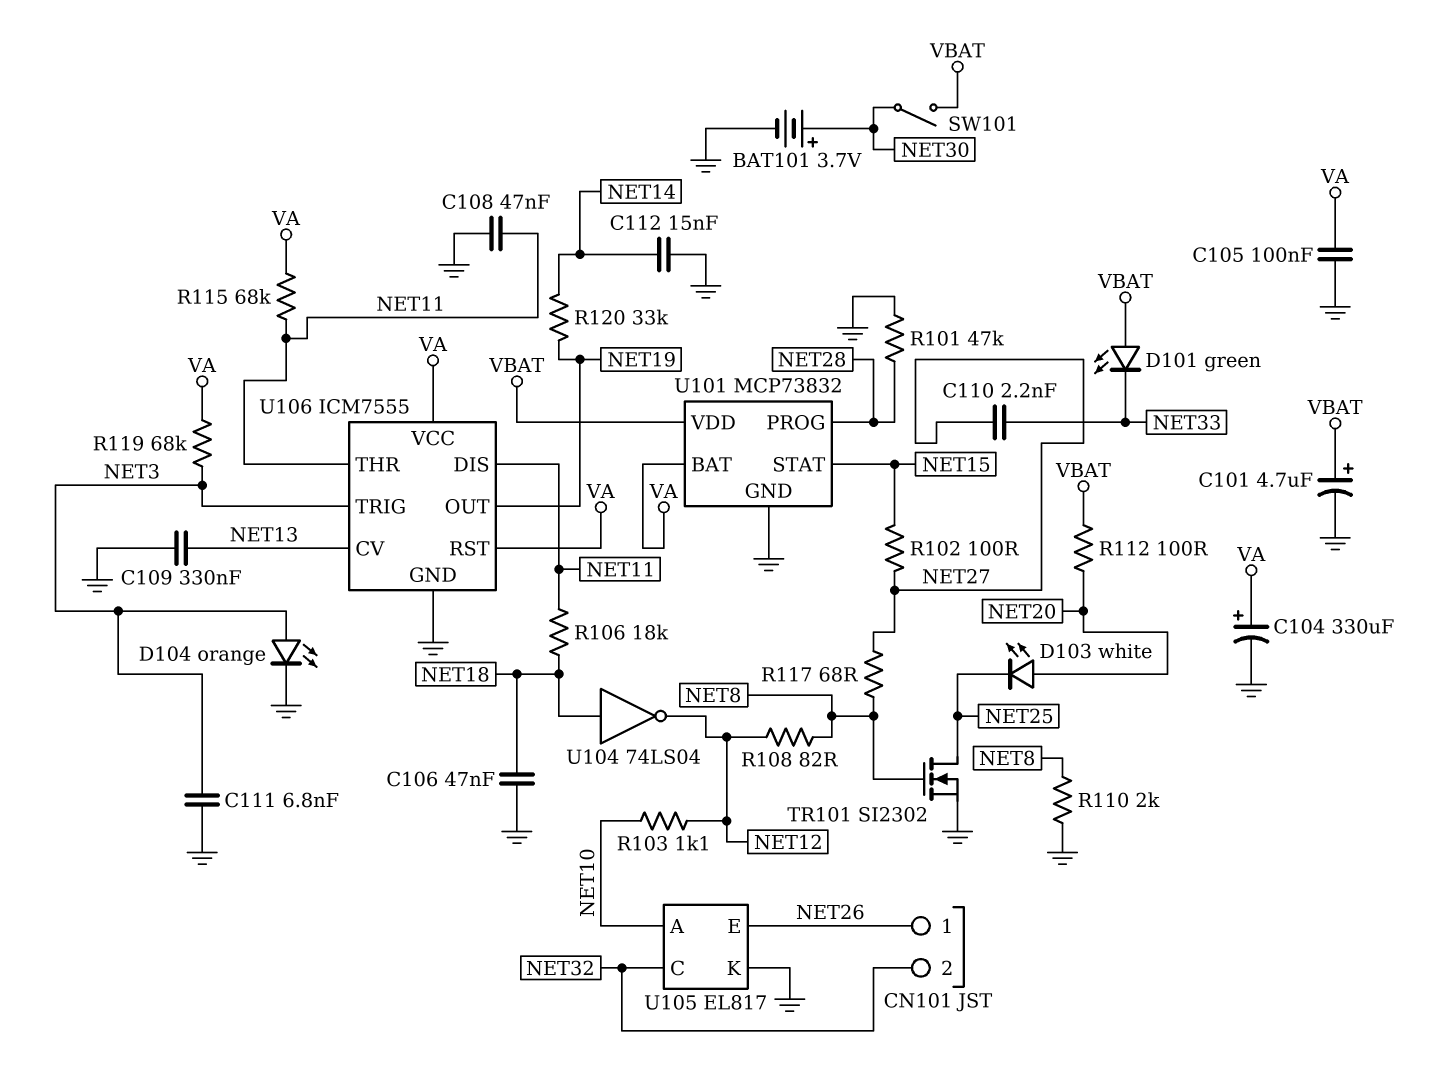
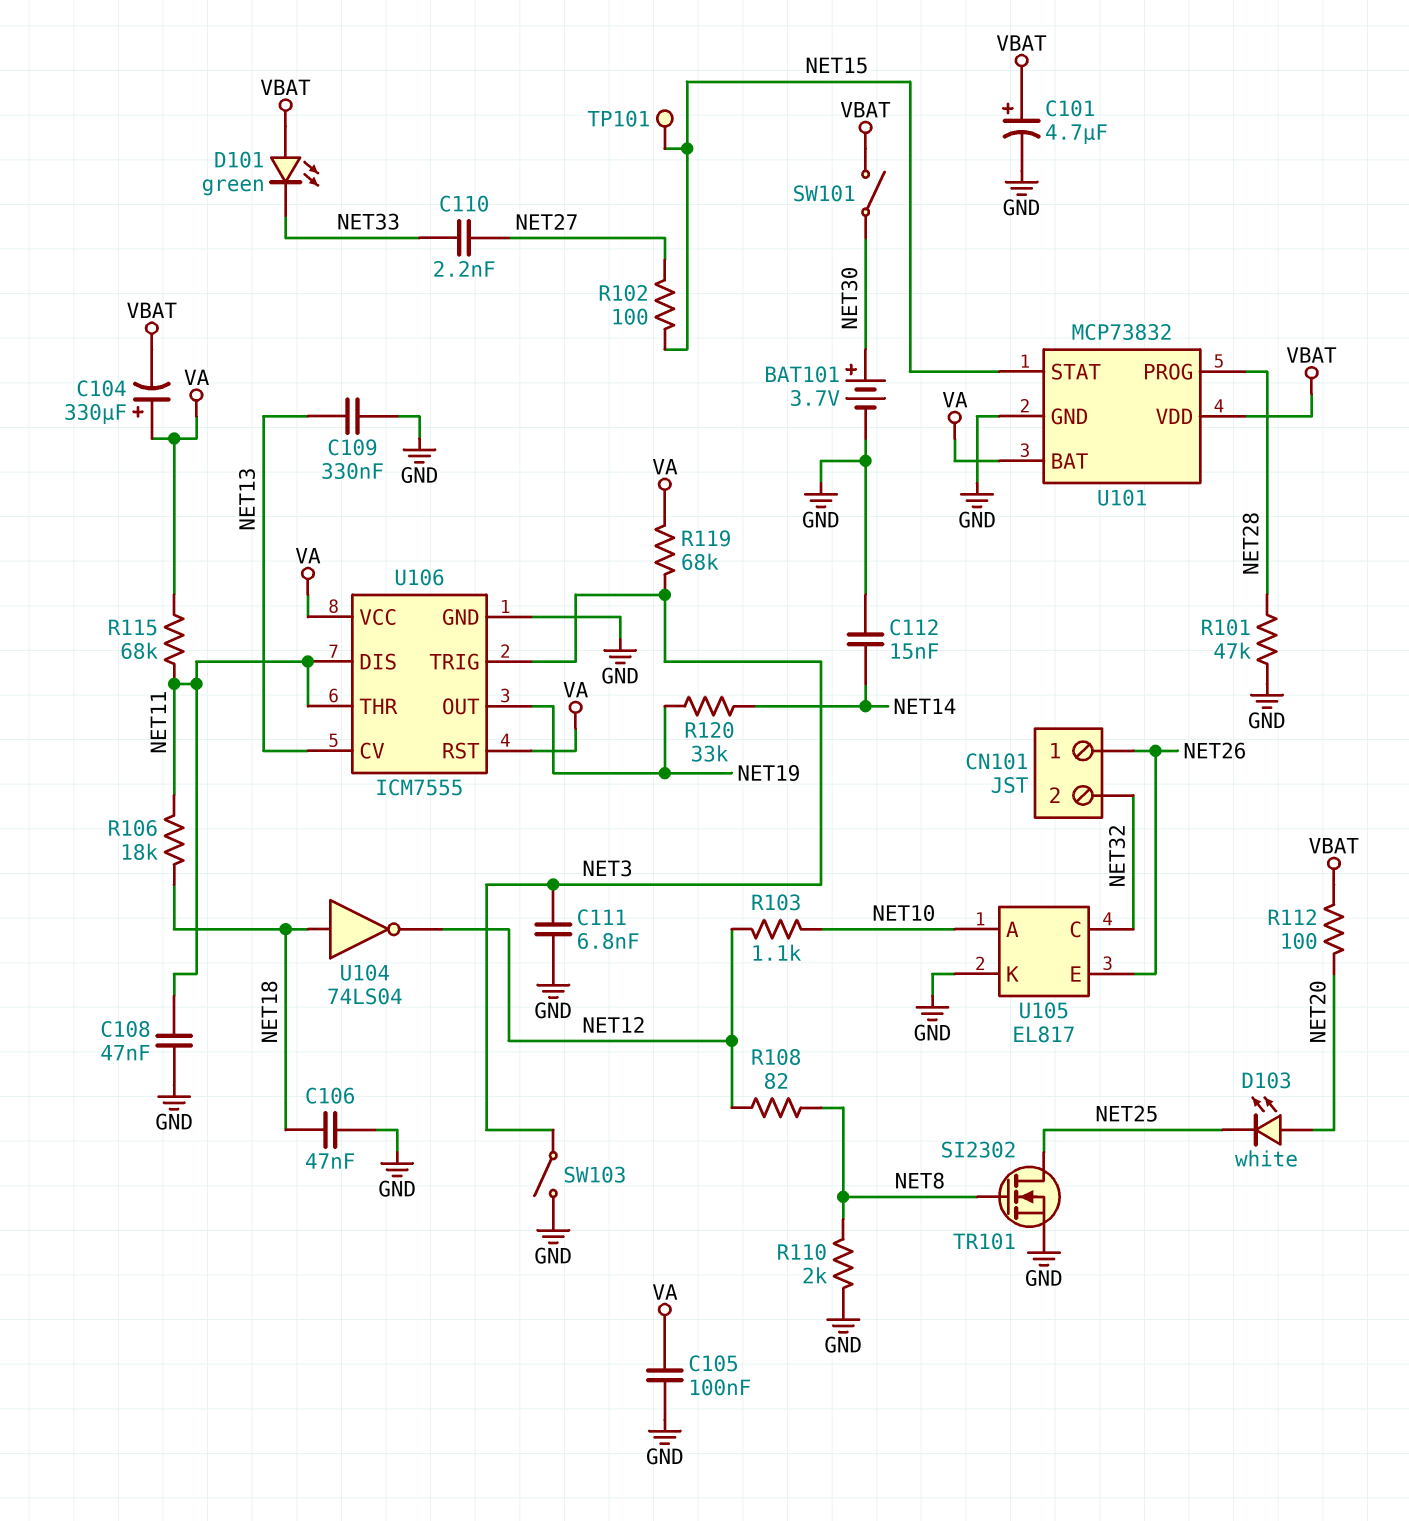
C104: 330uF (plus VA, minus GND) -> 330uF (plus VA, minus VBAT)
D104: LED orange (A NET3, K GND) -> none
R117: 68 (NET8, NET27) -> none
SW103: none -> switch (GND, NET3)
TP101: none -> test point (NET15)

